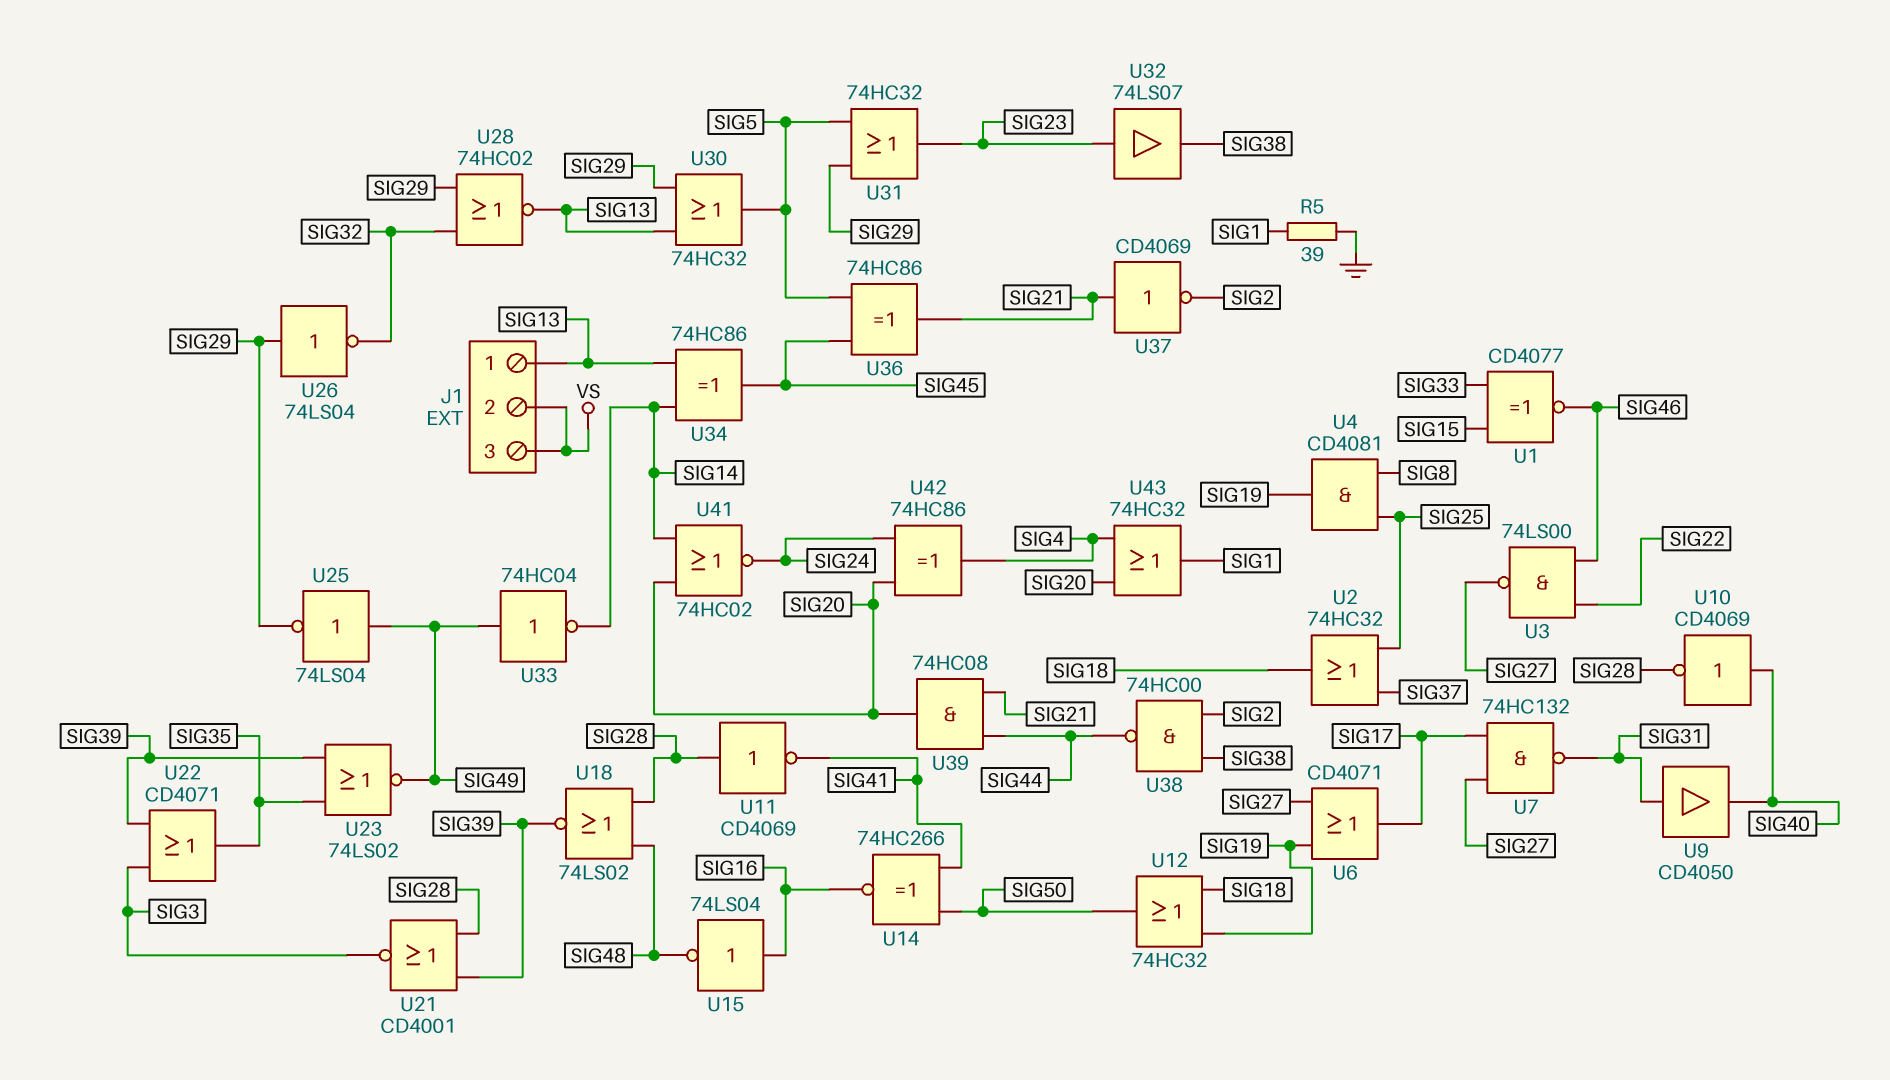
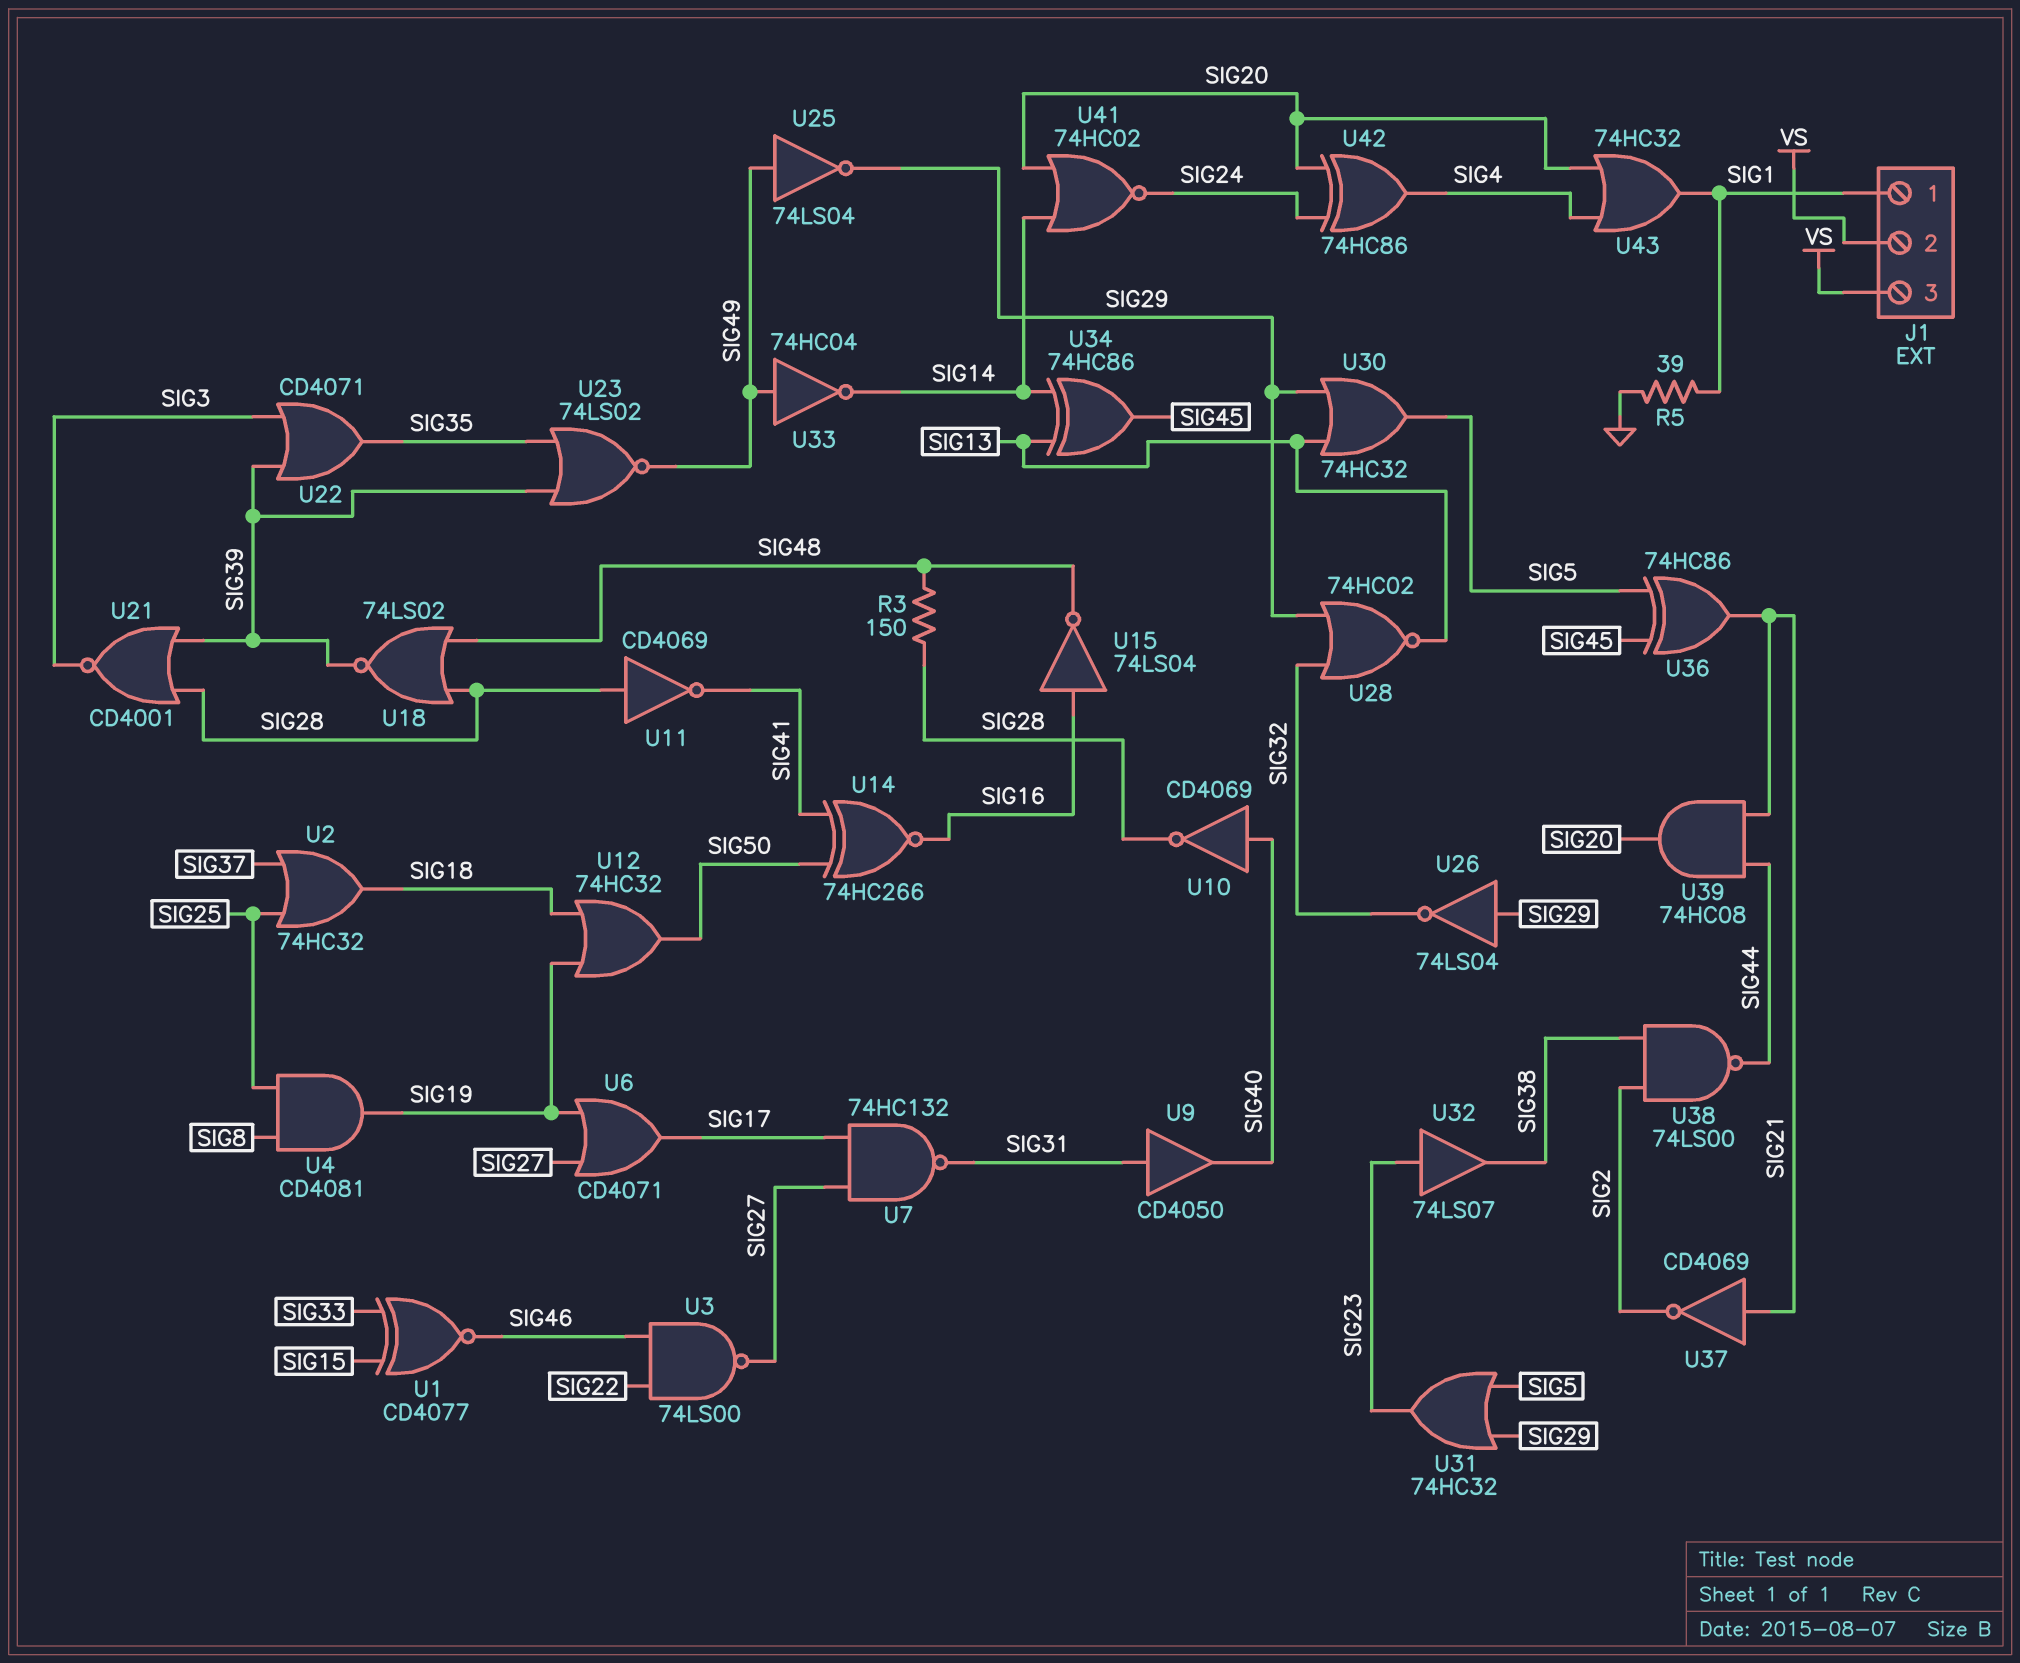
J1 pin 1: SIG13 -> SIG1
R3: none -> 150 (SIG28, SIG48)
U38: NAND 74HC00 (in SIG2, in SIG38, out SIG44) -> NAND 74LS00 (in SIG2, in SIG38, out SIG44)

